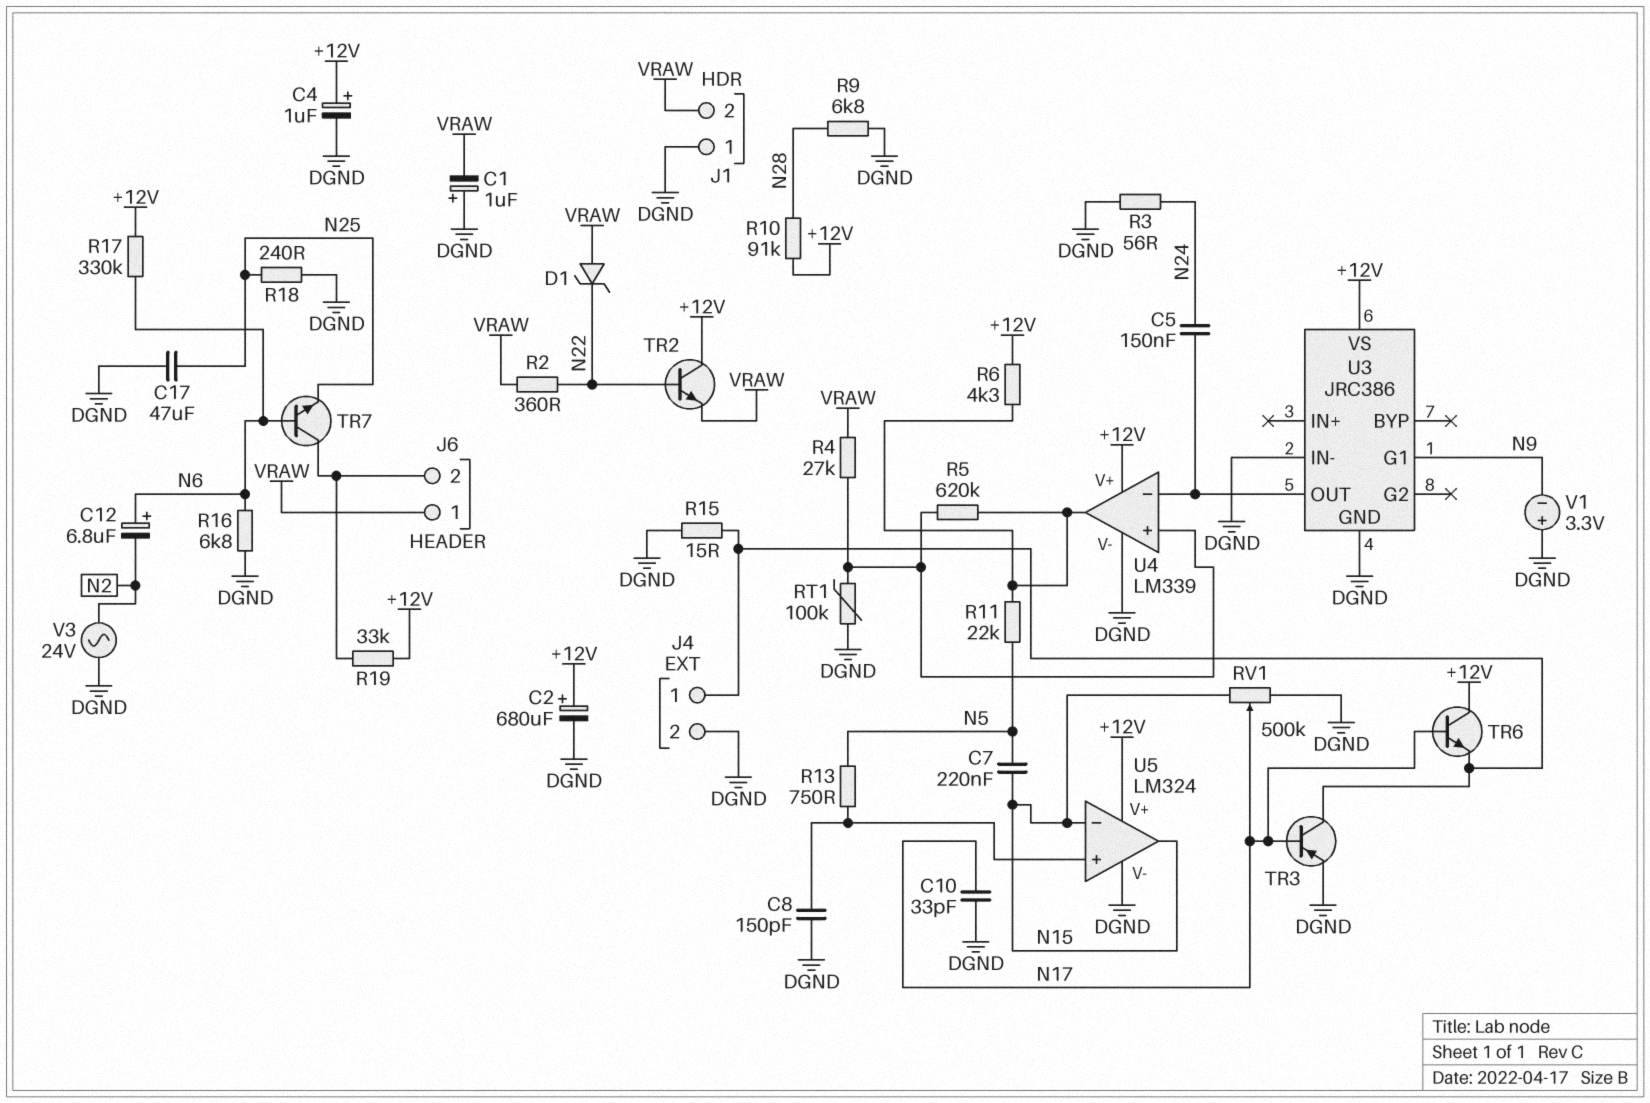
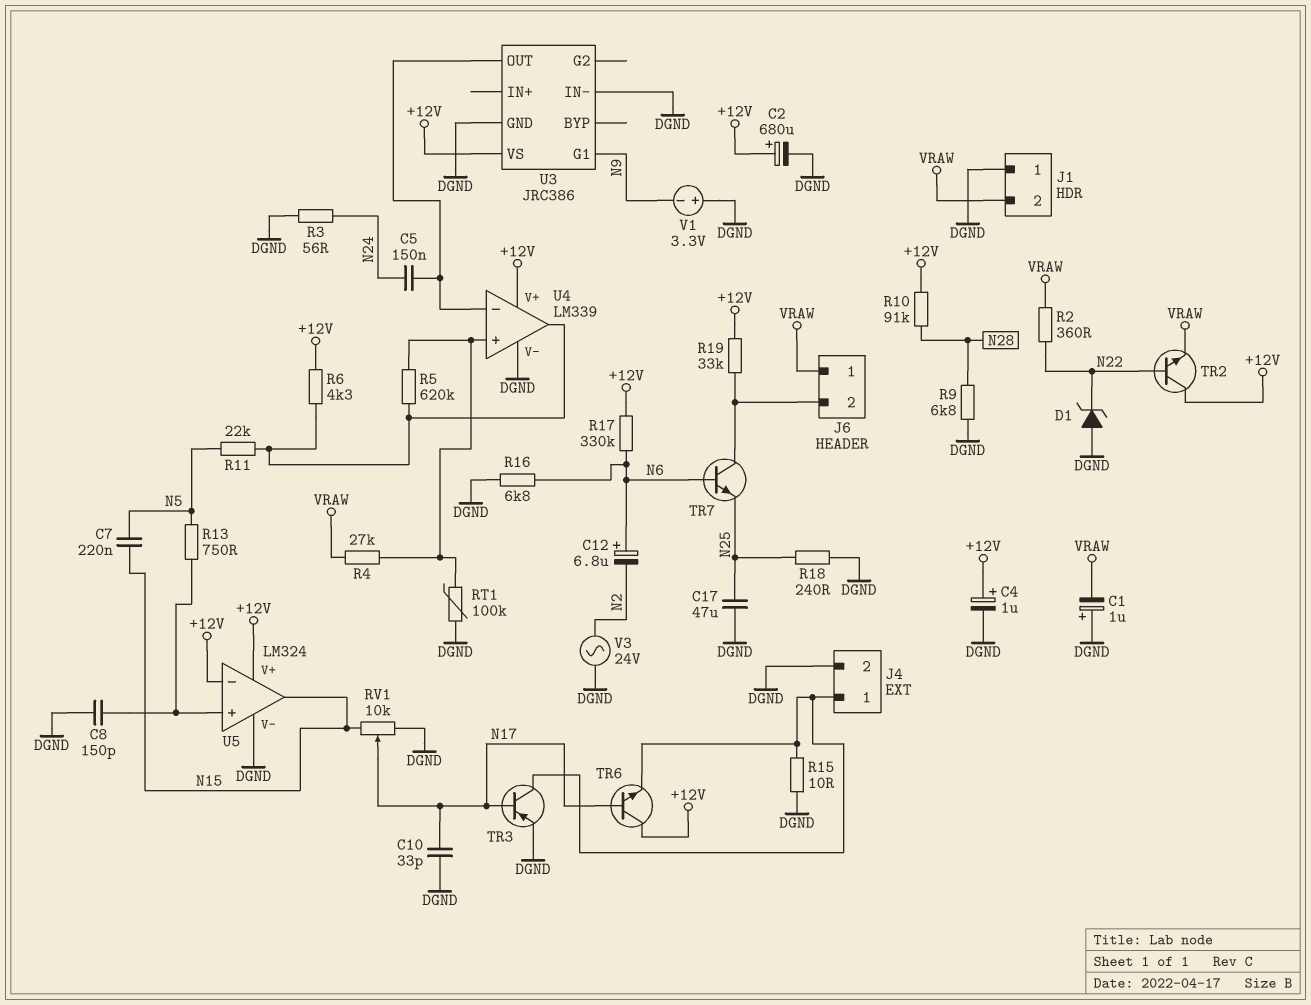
D1: zener (A VRAW, K N22) -> zener (A DGND, K N22)
R15: 15 (DGND, J4/1) -> 10 (DGND, J4/1)
RV1: 500k (DGND, N15, wiper N17) -> 10k (DGND, N15, wiper N17)
U5 pin in-: N15 -> +12V

